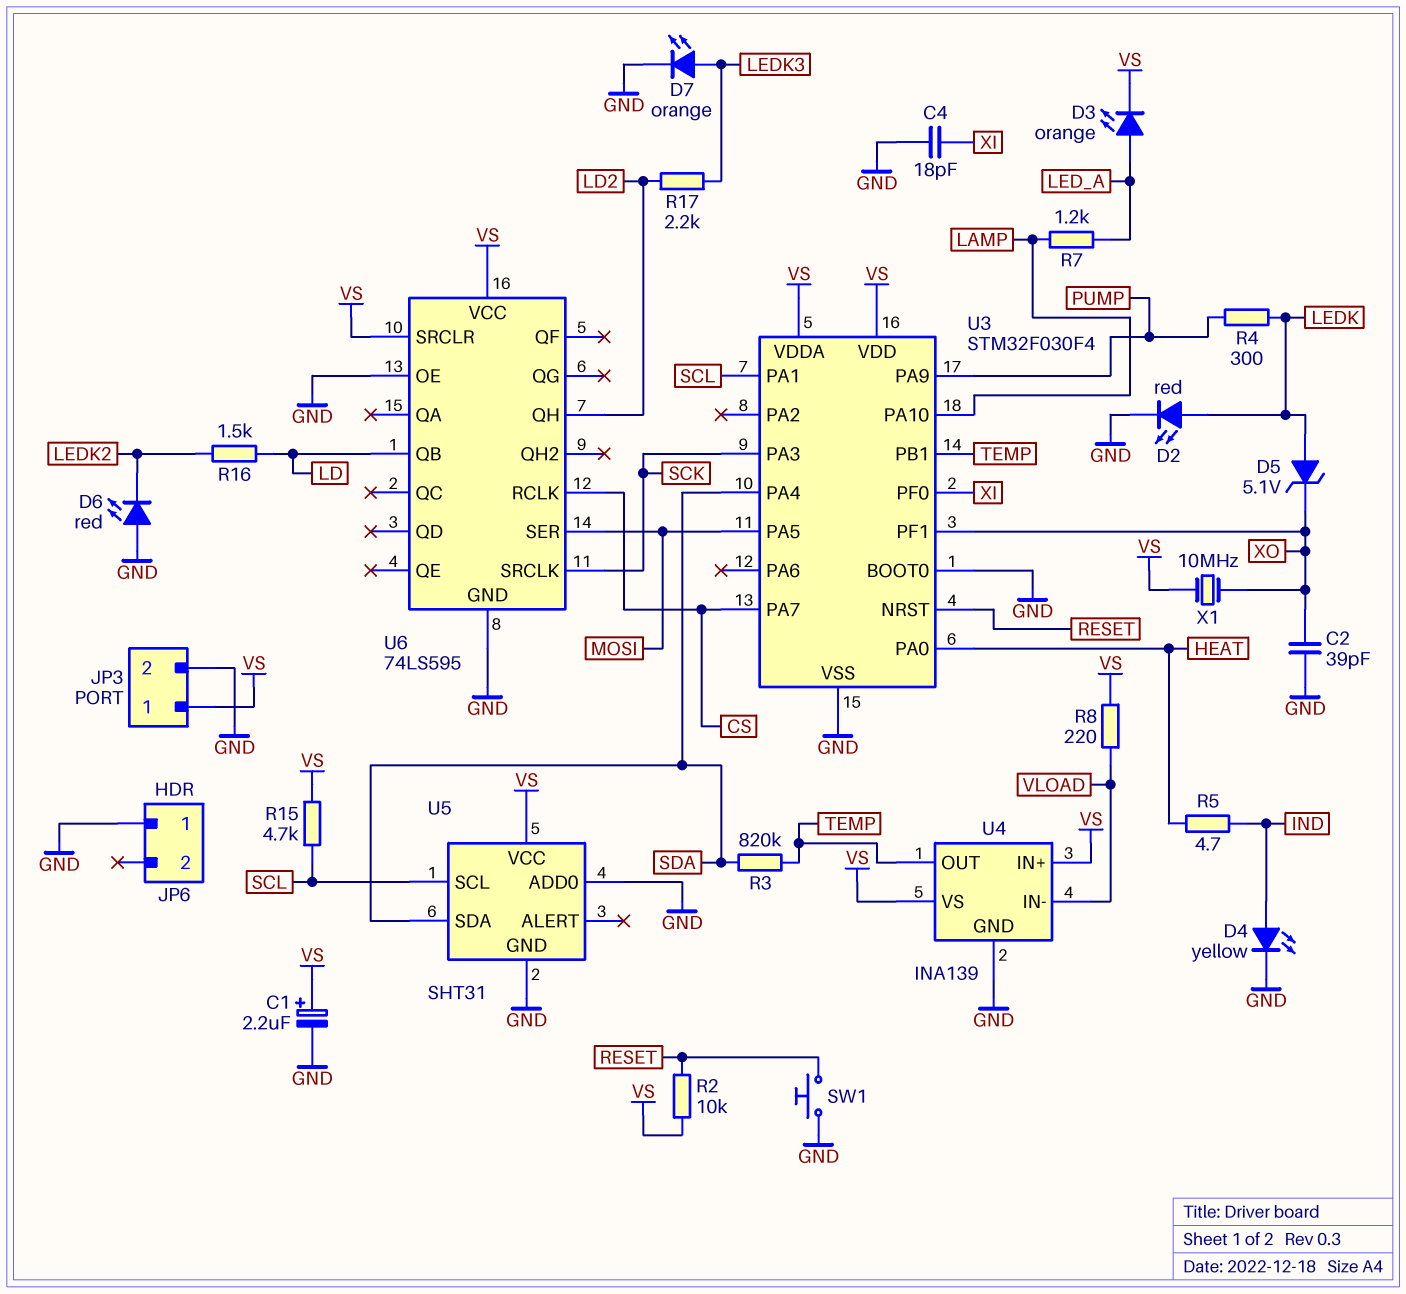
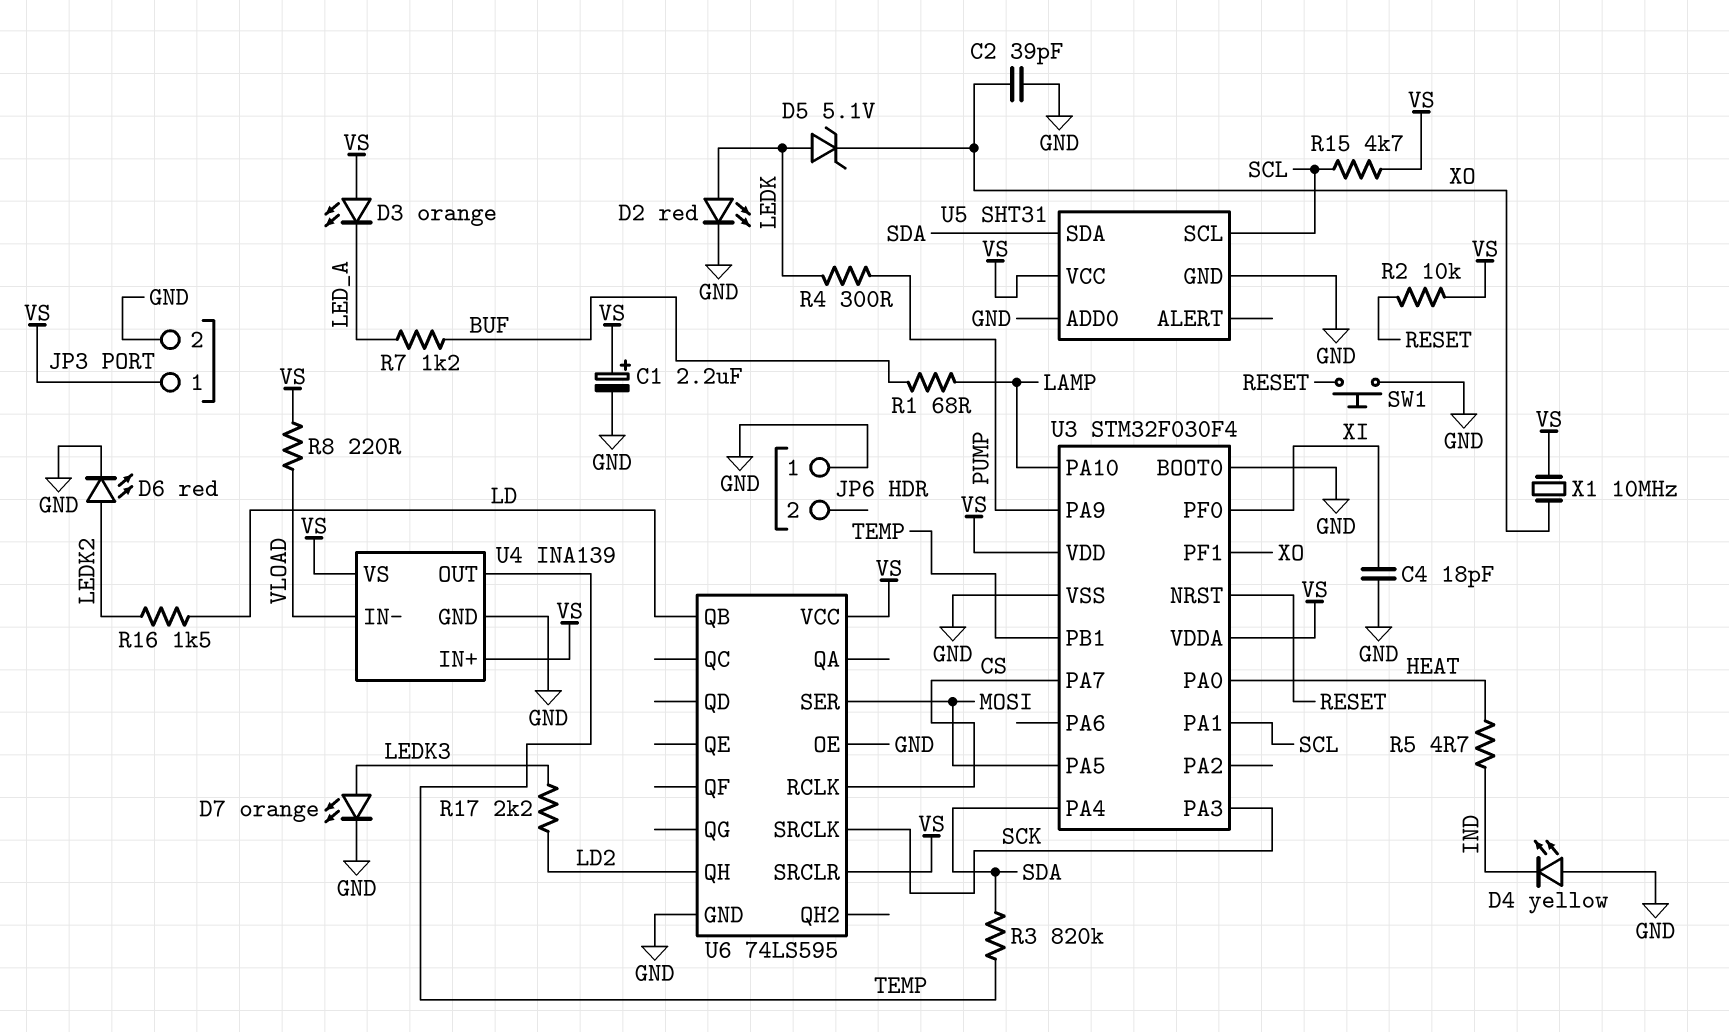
D3: LED orange (A LED_A, K VS) -> LED orange (A VS, K LED_A)
D4: LED yellow (A IND, K GND) -> LED yellow (A GND, K IND)
D6: LED red (A GND, K LEDK2) -> LED red (A LEDK2, K GND)
R1: none -> 68 (BUF, LAMP)
R7: 1.2k (LAMP, LED_A) -> 1.2k (BUF, LED_A)

